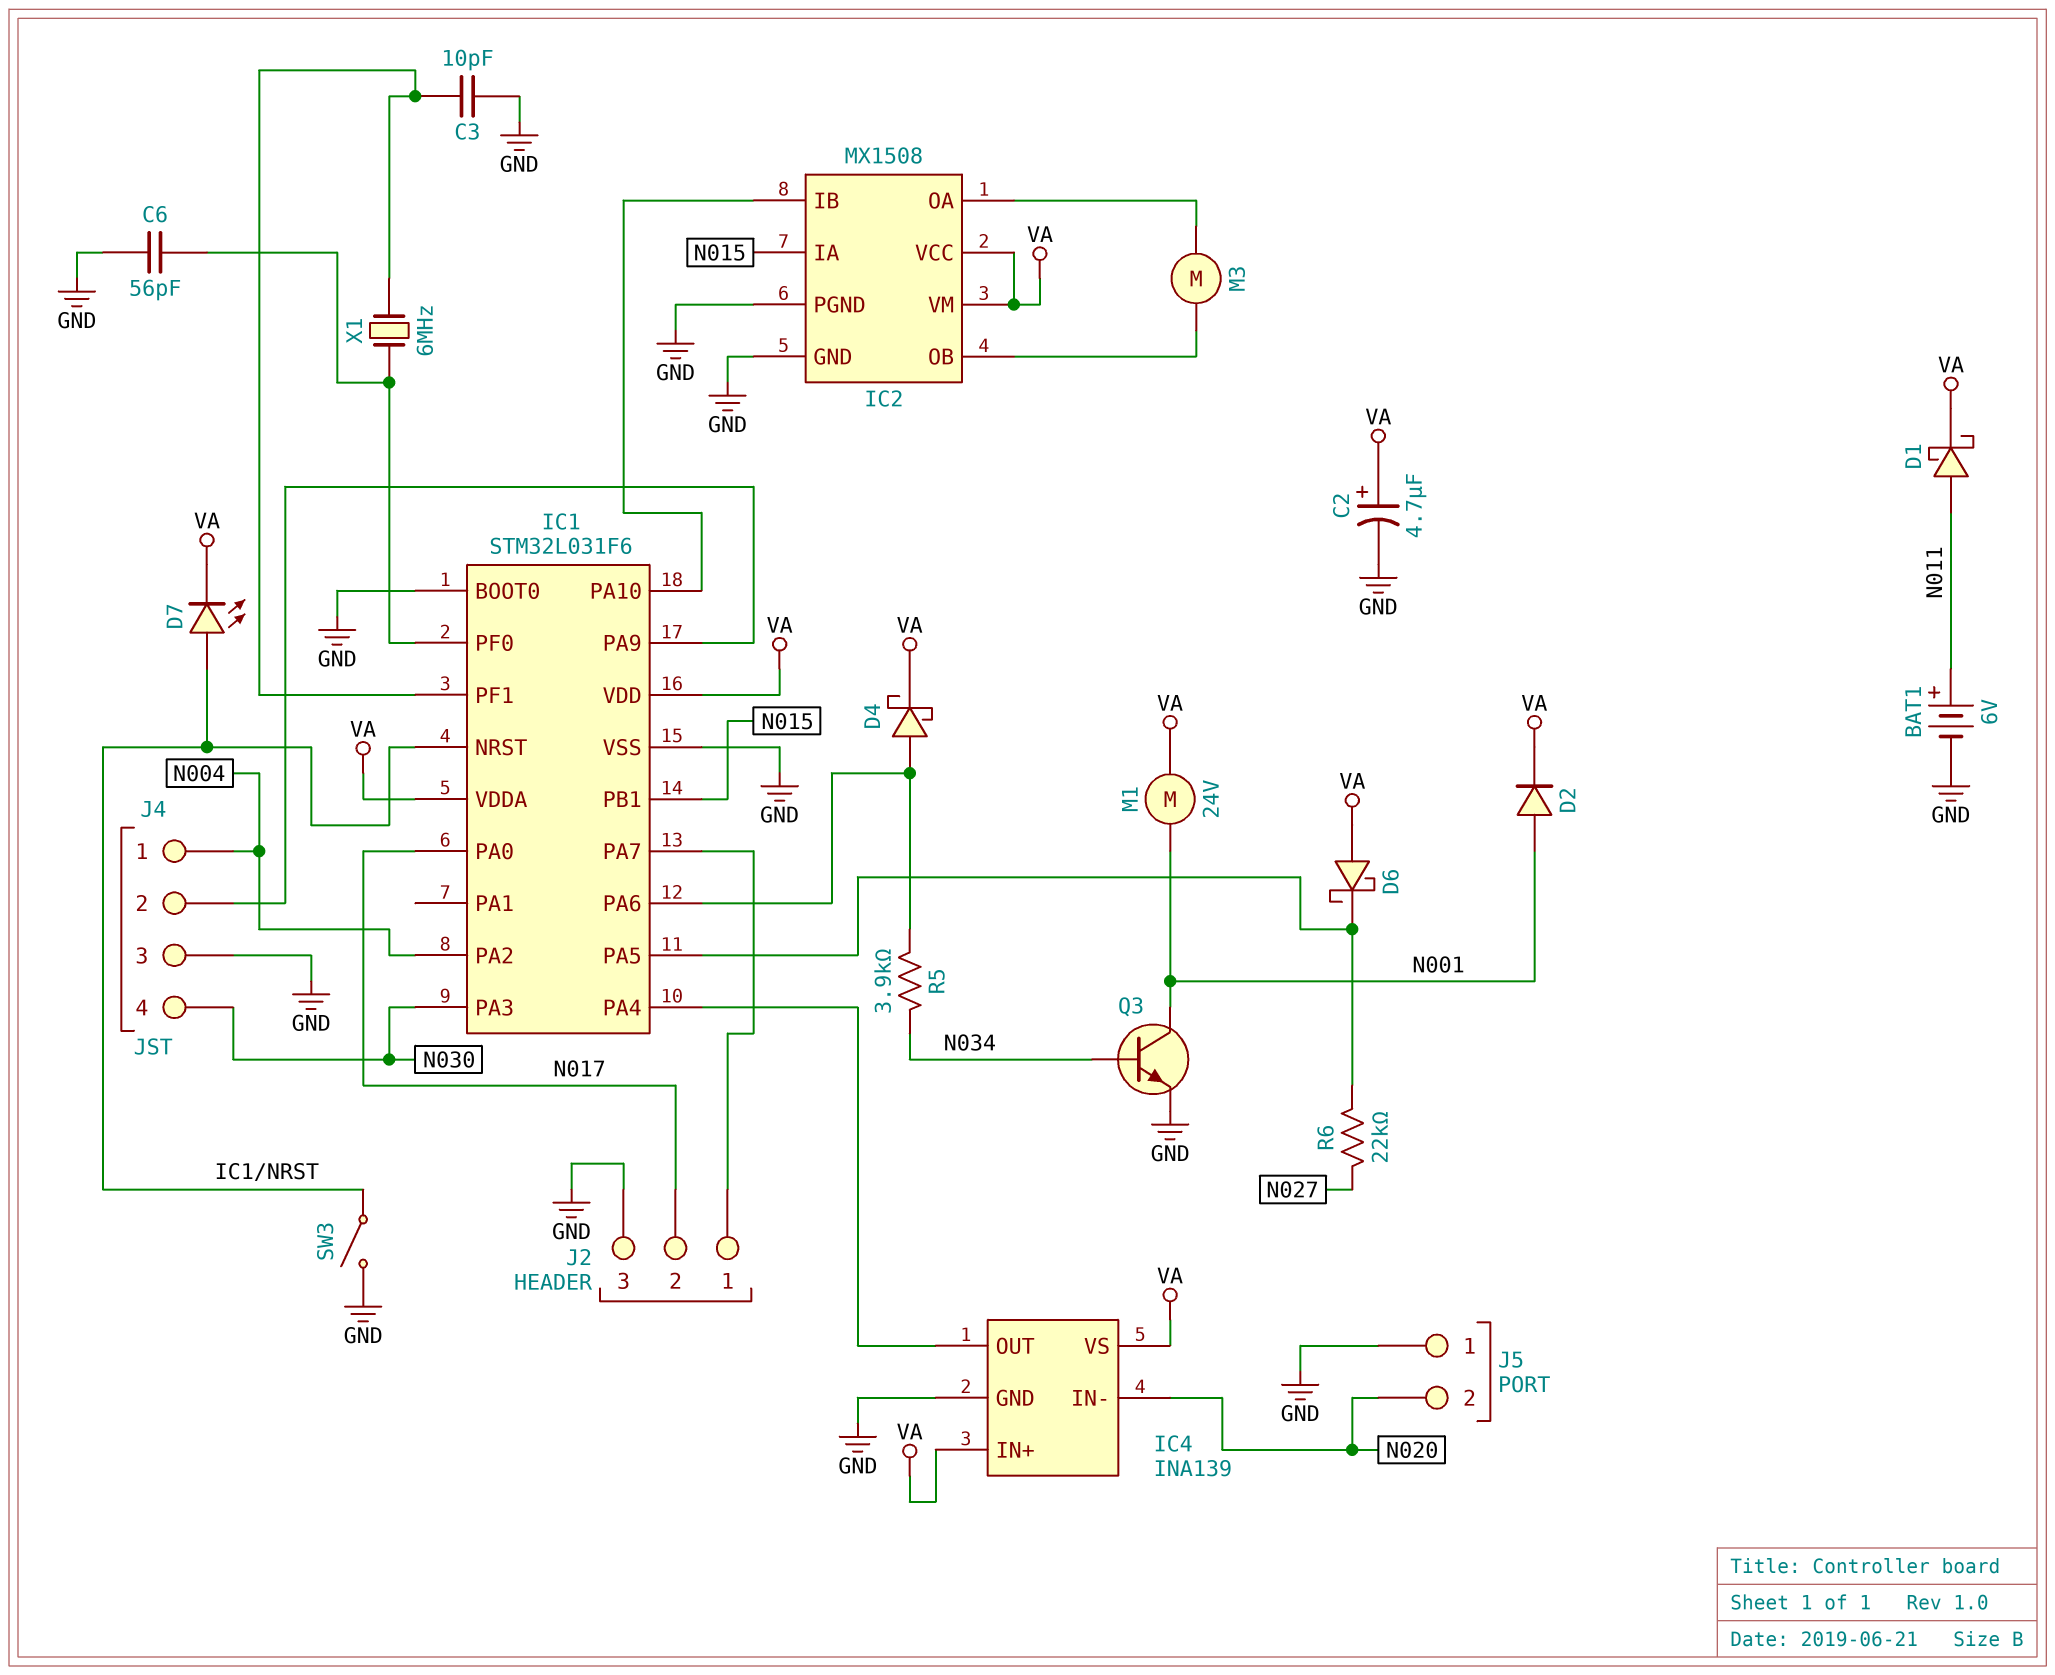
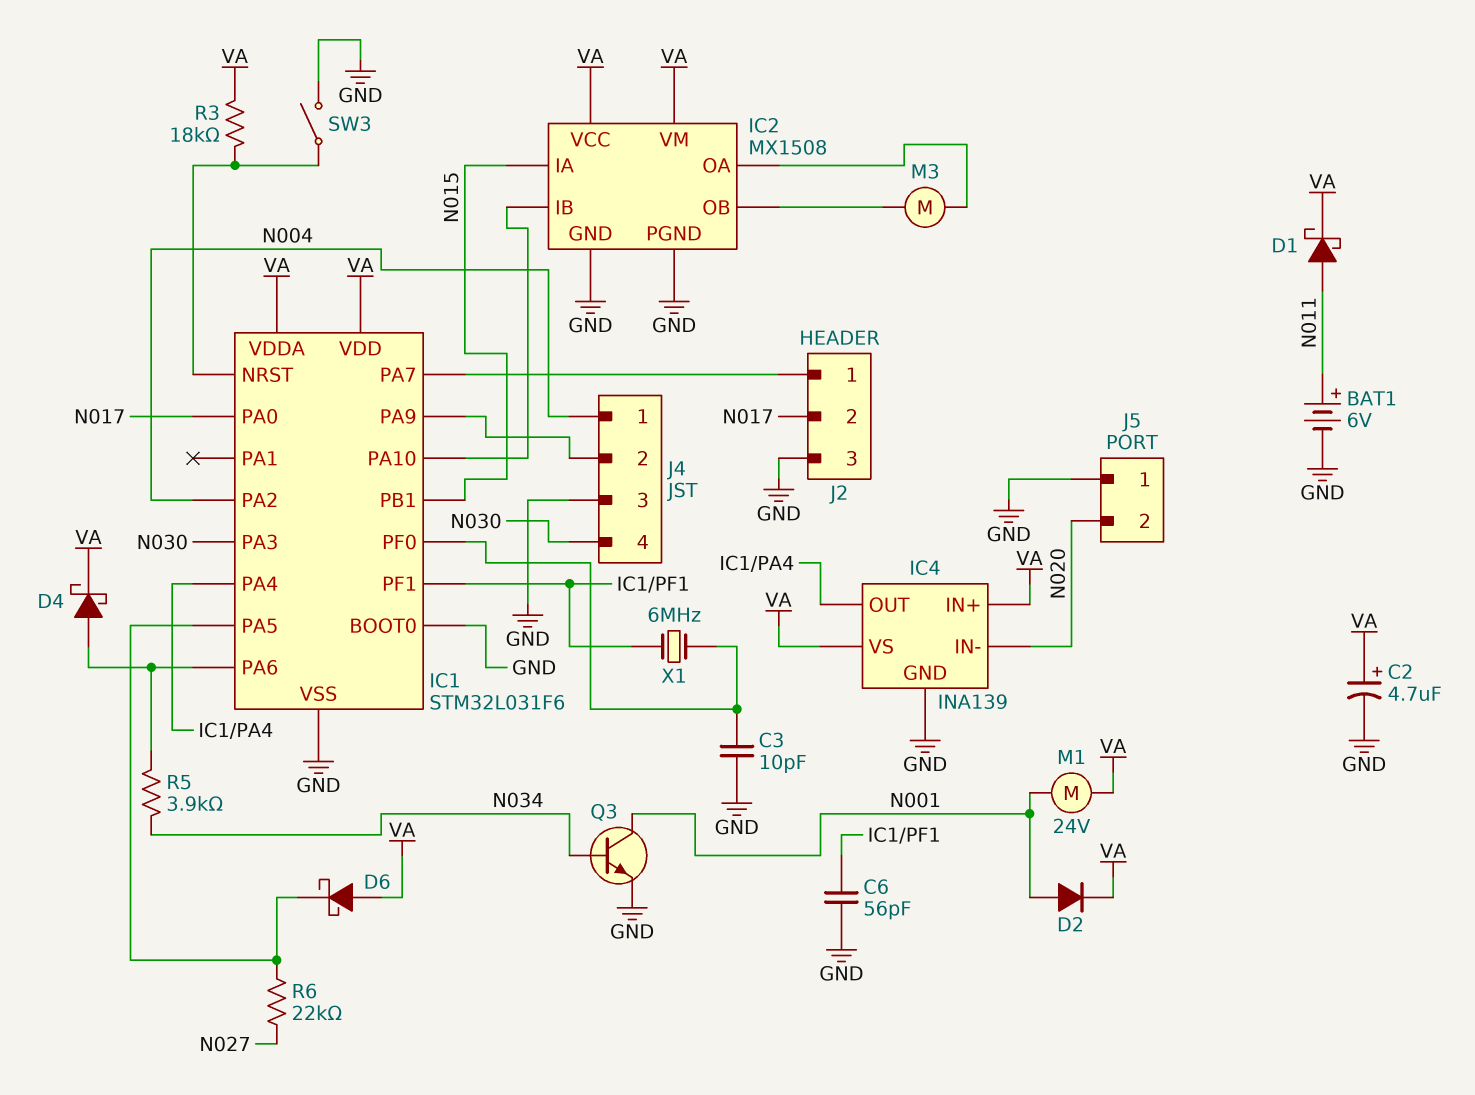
C3: 10pF (GND, IC1/PF1) -> 10pF (GND, IC1/PF0)
C6: 56pF (GND, IC1/PF0) -> 56pF (GND, IC1/PF1)
D7: LED (A IC1/NRST, K VA) -> none
R3: none -> 18k (IC1/NRST, VA)

